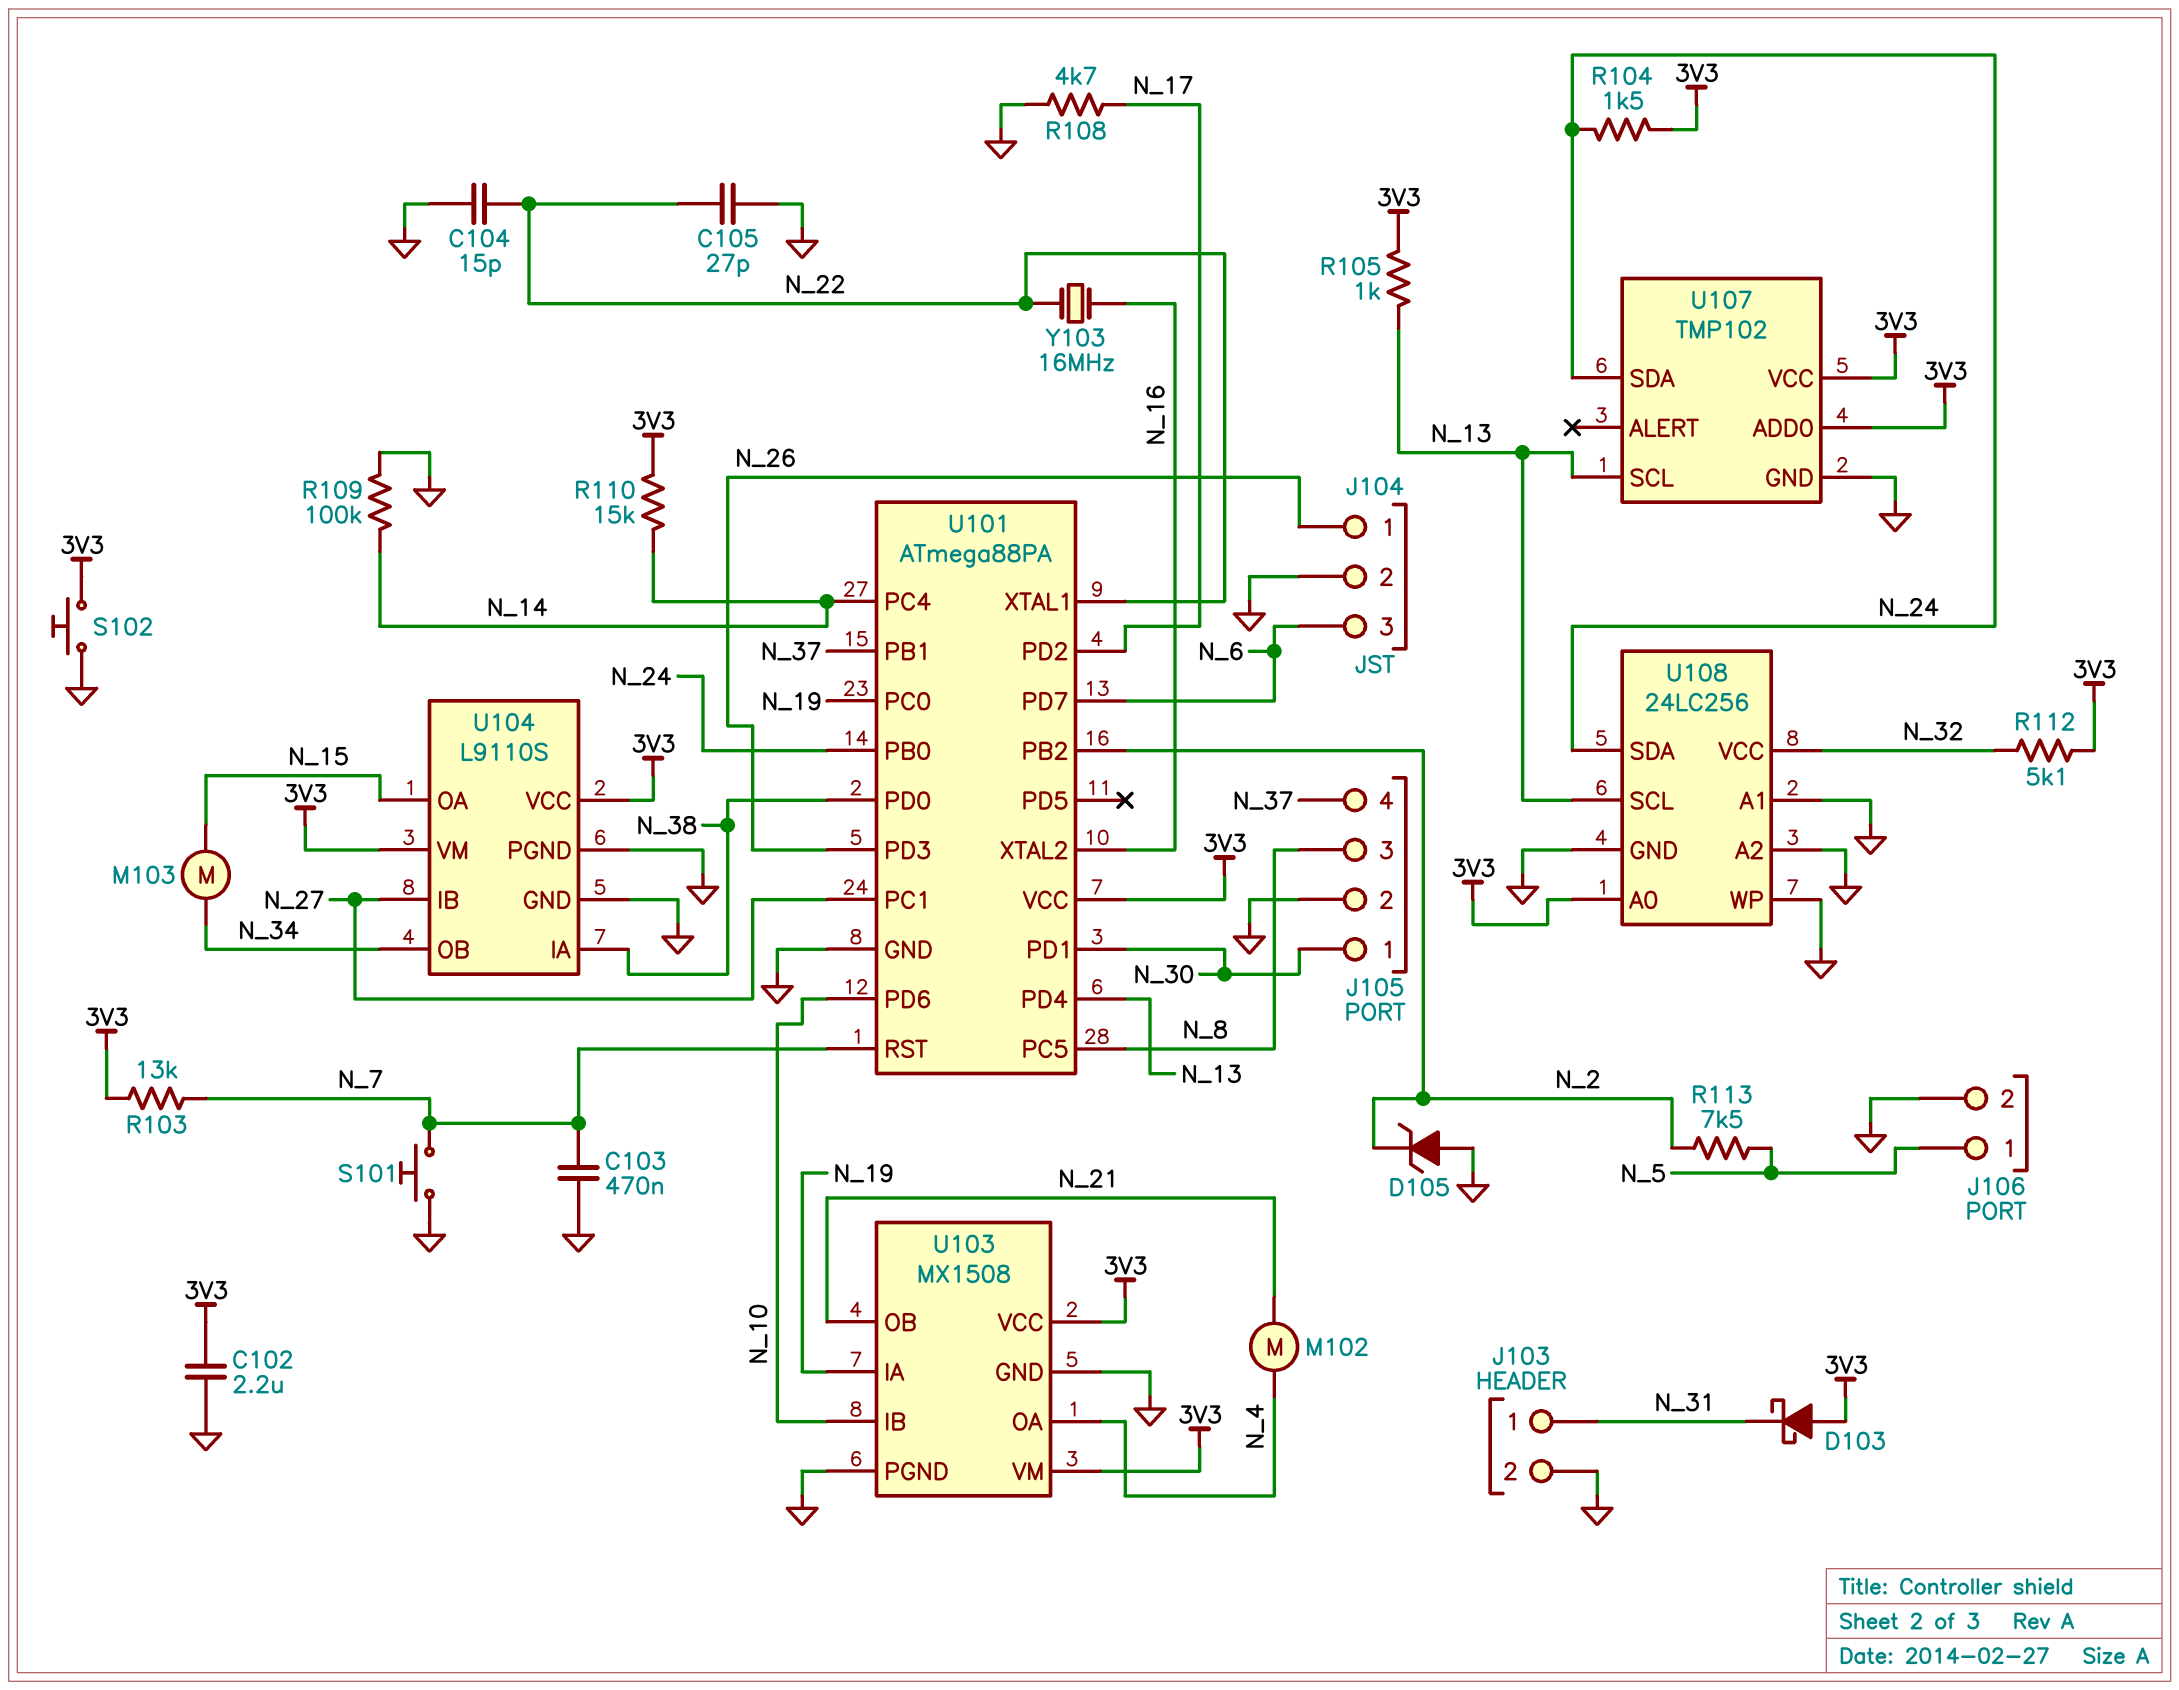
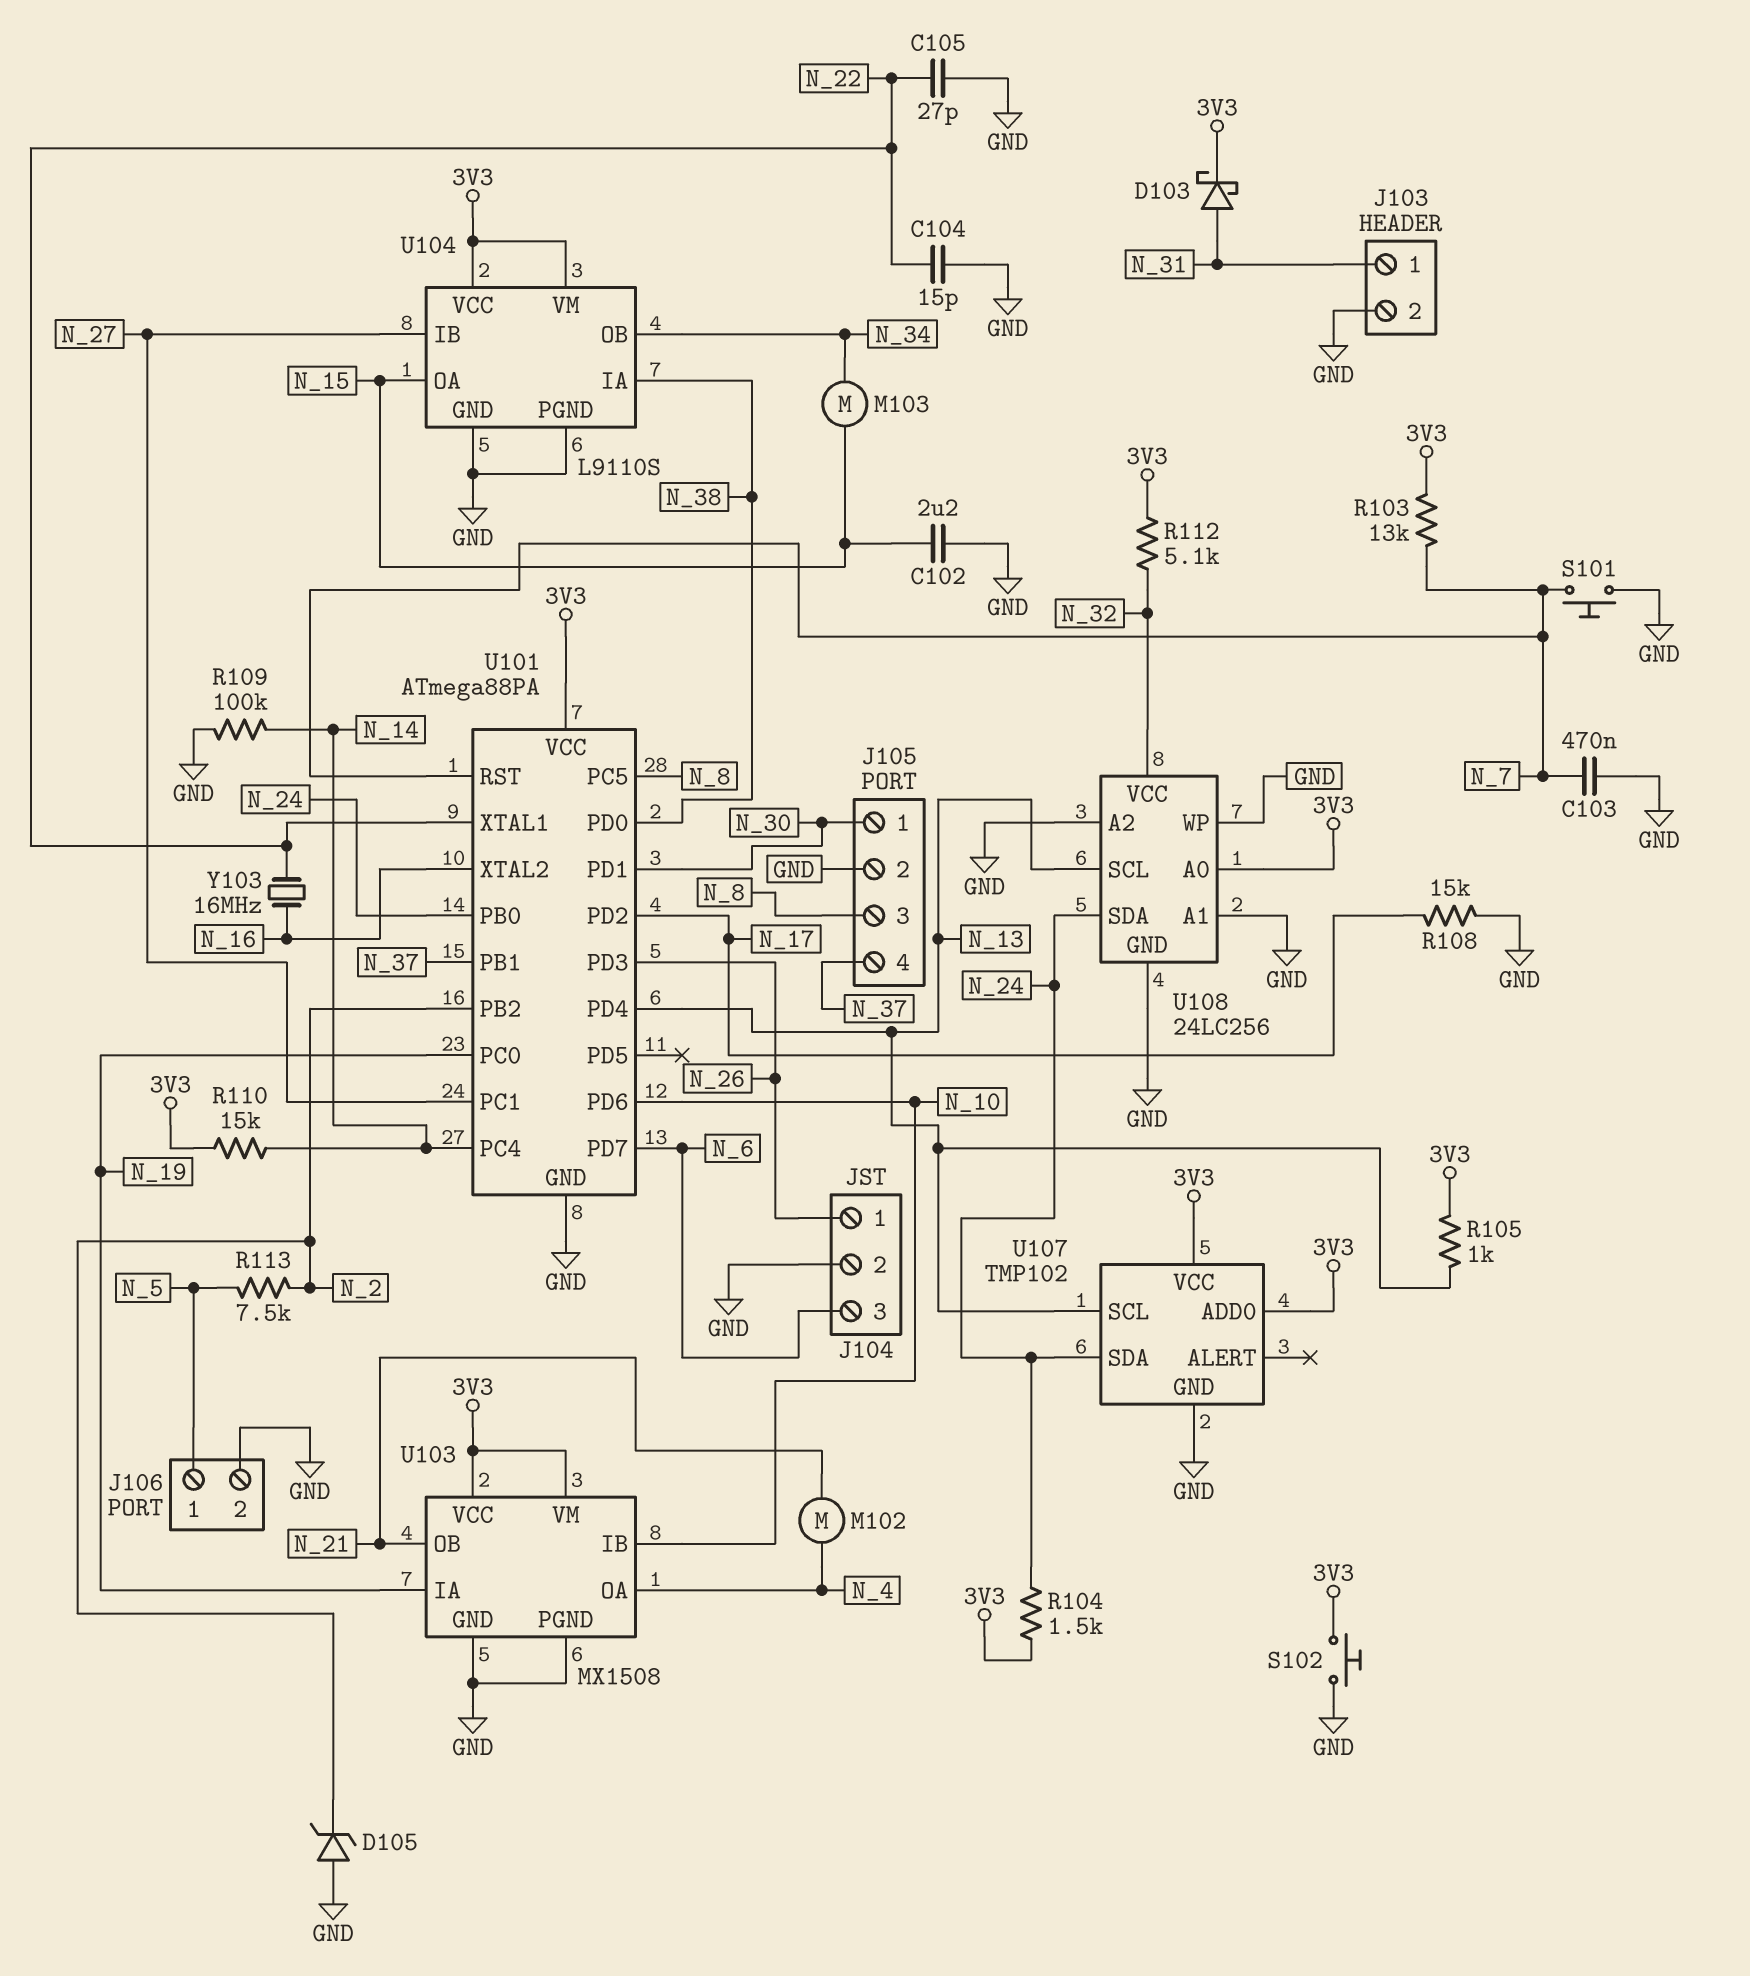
C102: 2.2uF (3V3, GND) -> 2.2uF (GND, N_15)
D103: schottky (A 3V3, K N_31) -> schottky (A N_31, K 3V3)
R108: 4.7k (GND, N_17) -> 15k (GND, N_17)

